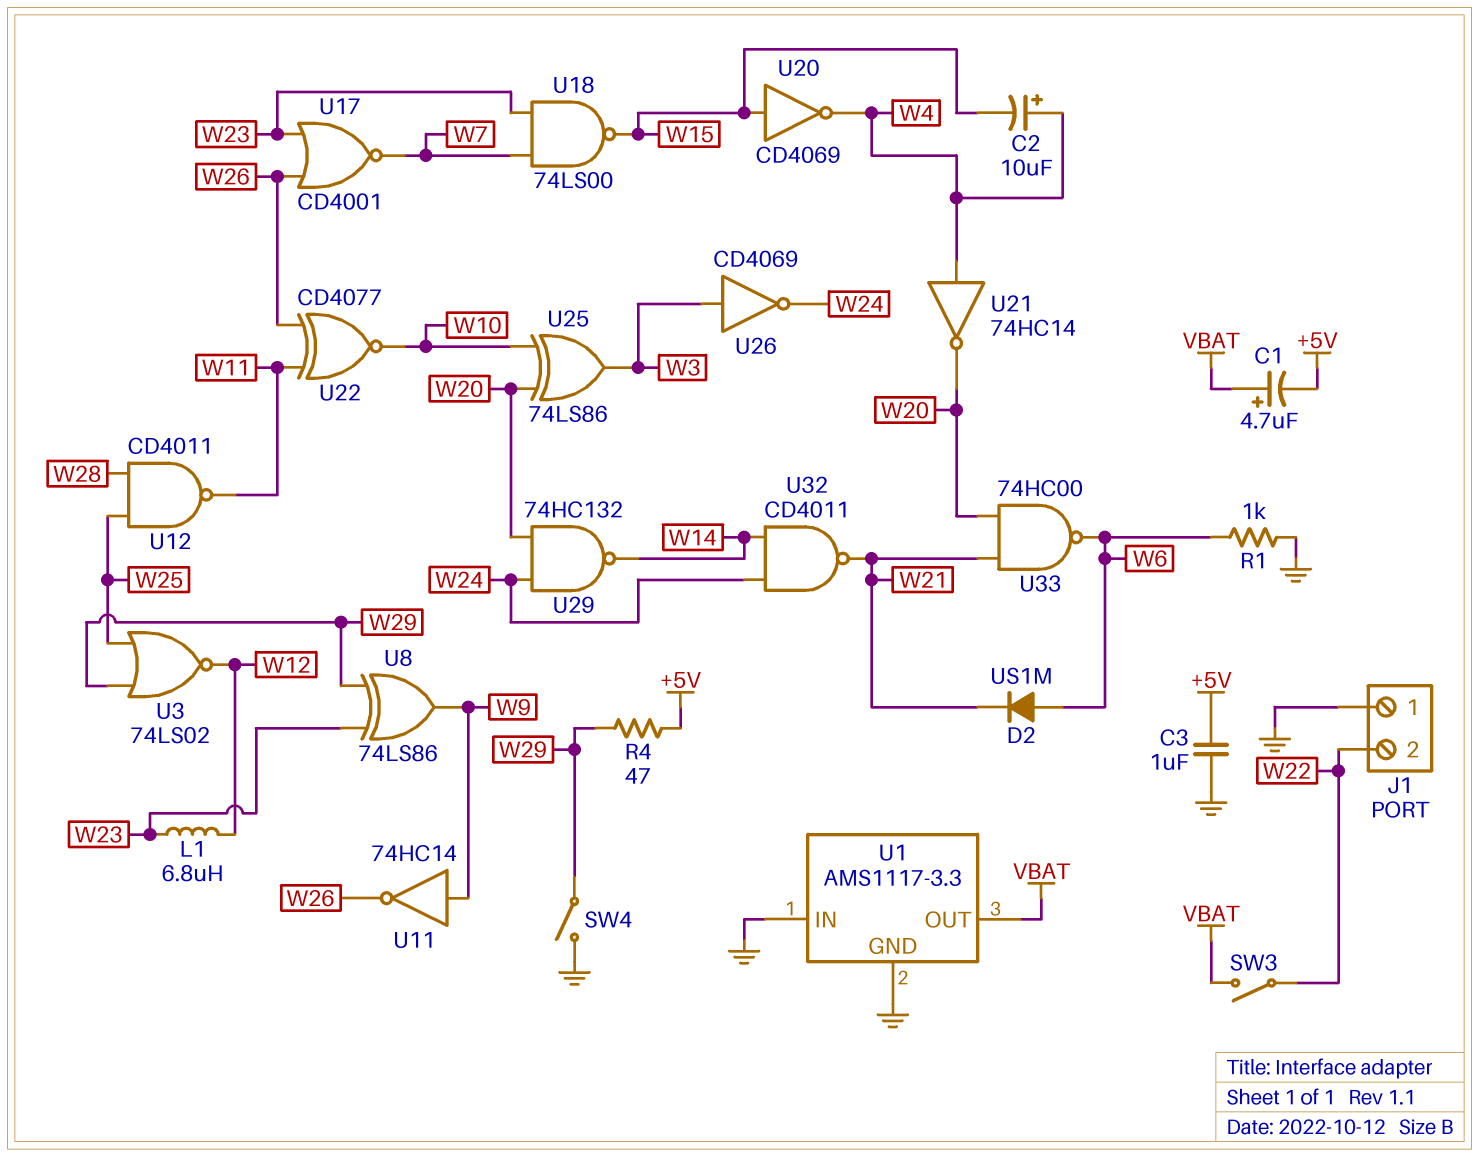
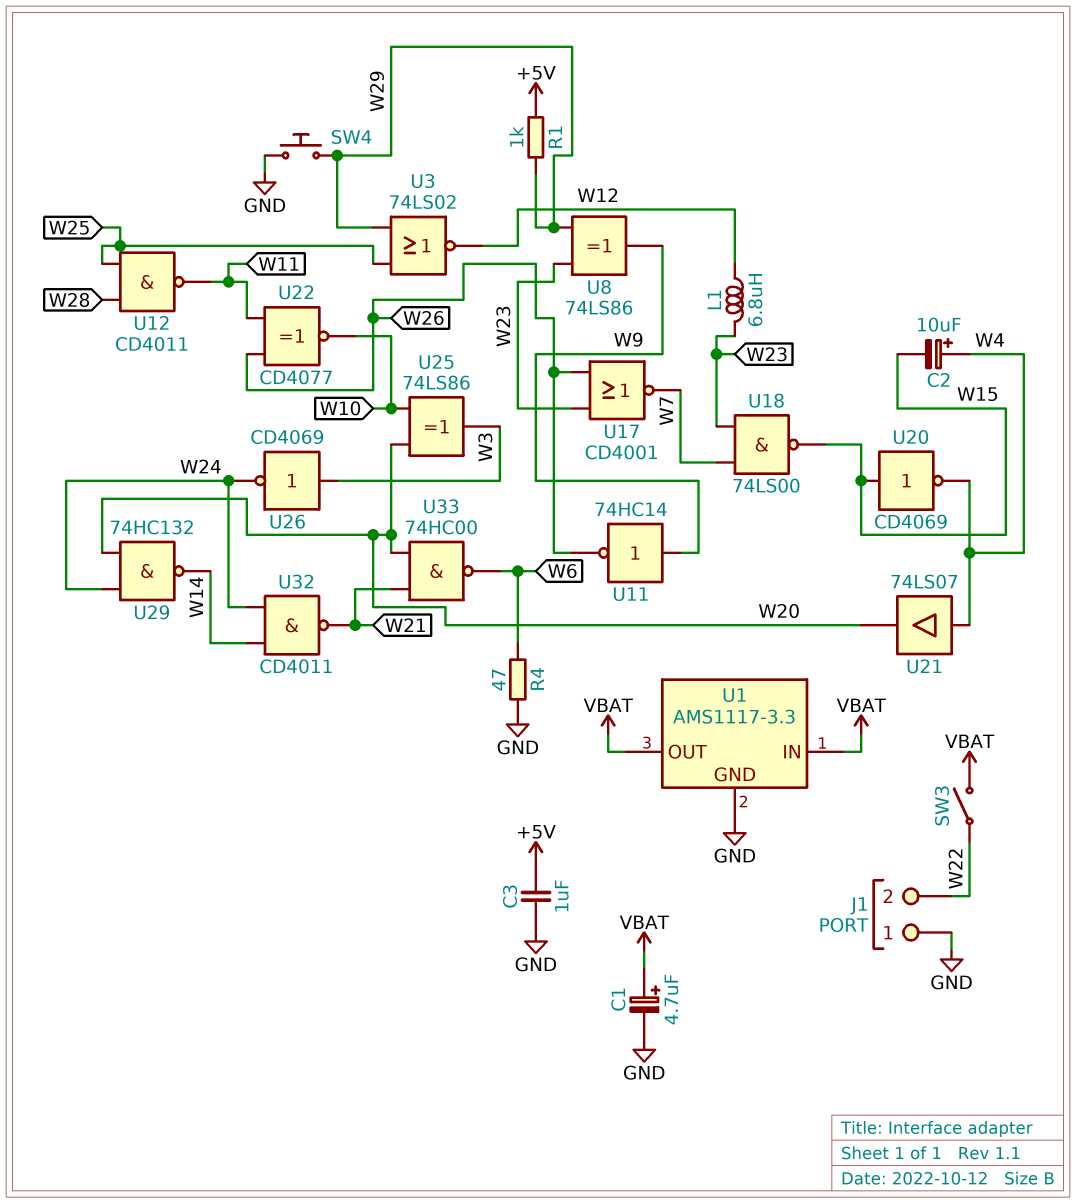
C1: 4.7uF (plus VBAT, minus +5V) -> 4.7uF (plus VBAT, minus GND)
D2: diode US1M (A W6, K W21) -> none
R1: 1k (GND, W6) -> 1k (+5V, W29)
R4: 47 (+5V, W29) -> 47 (GND, W6)
SW4: switch (GND, W29) -> button (GND, W29)
U1 pin IN: GND -> VBAT
U21: NOT 74HC14 (in W4, out W20) -> buffer 74LS07 (in W4, out W20)

